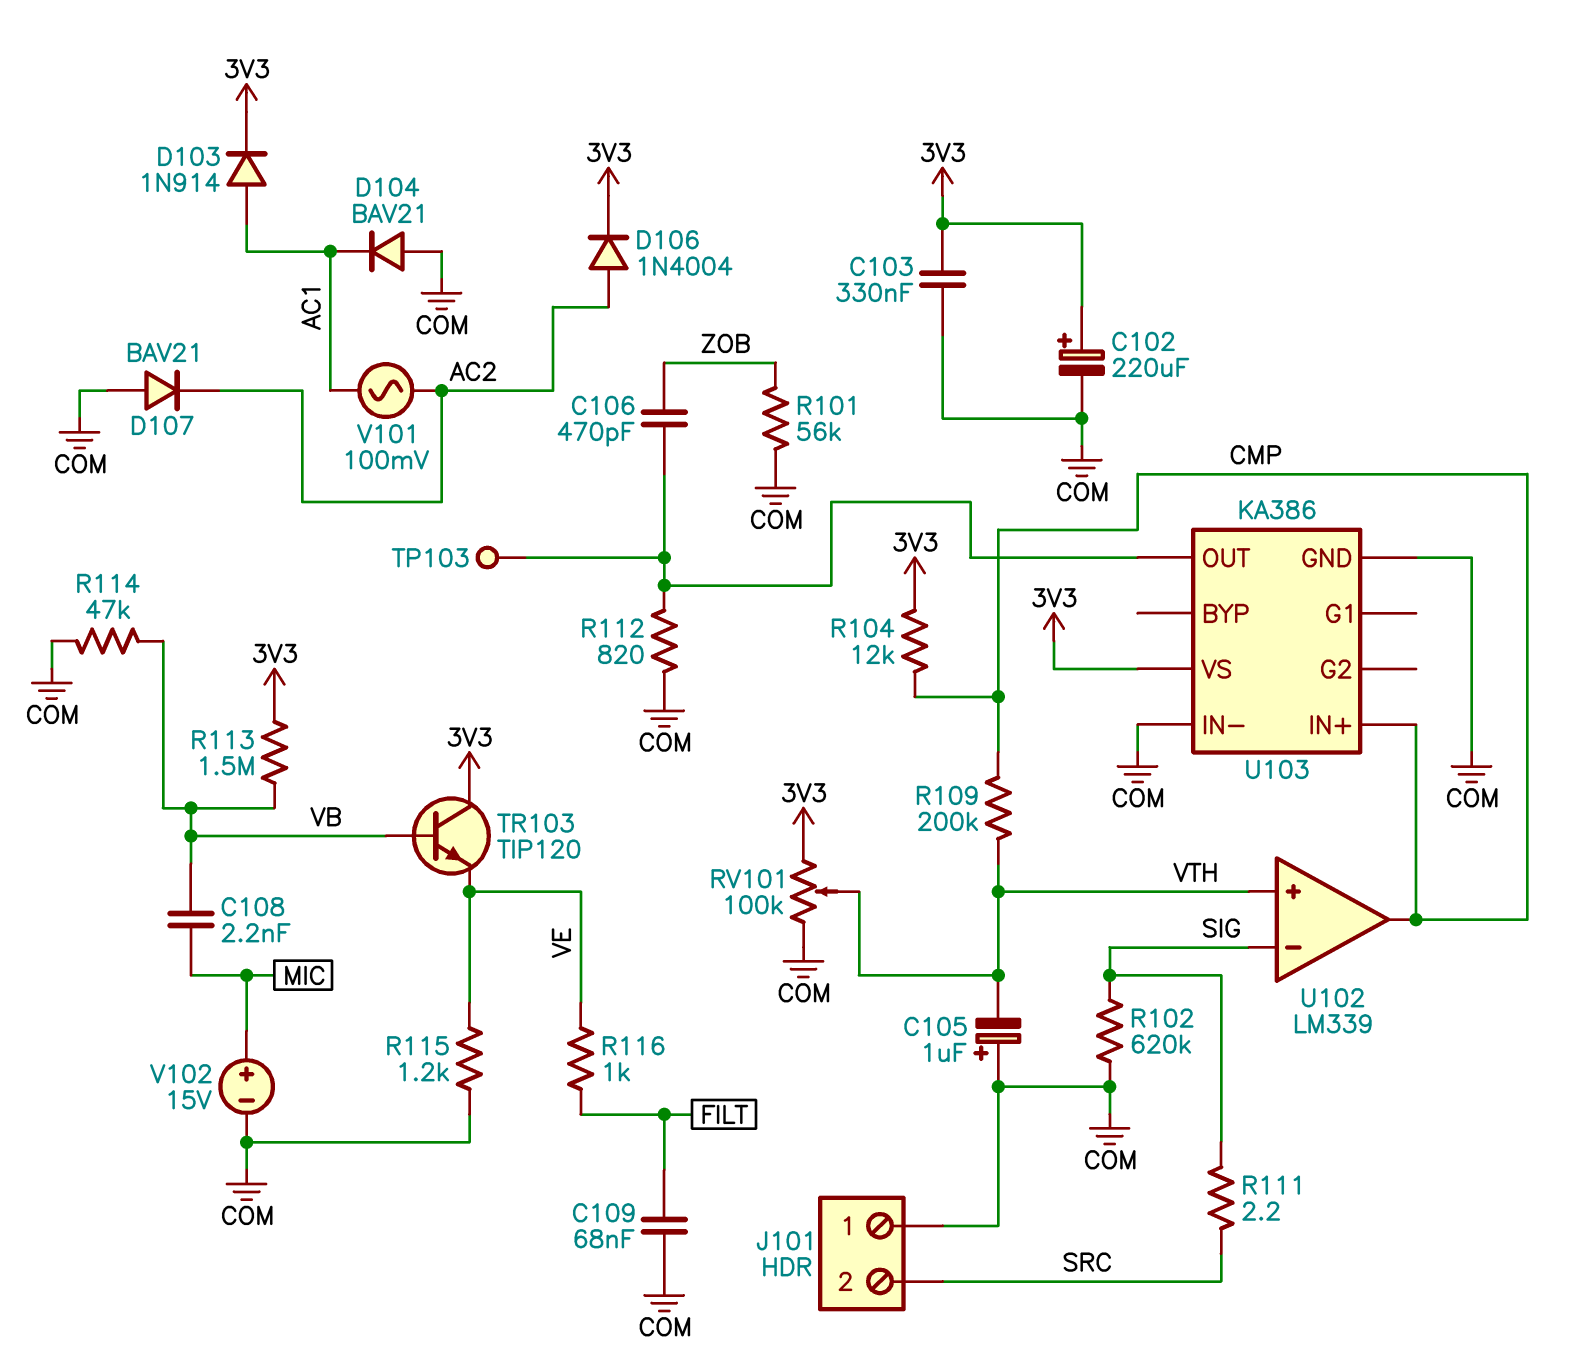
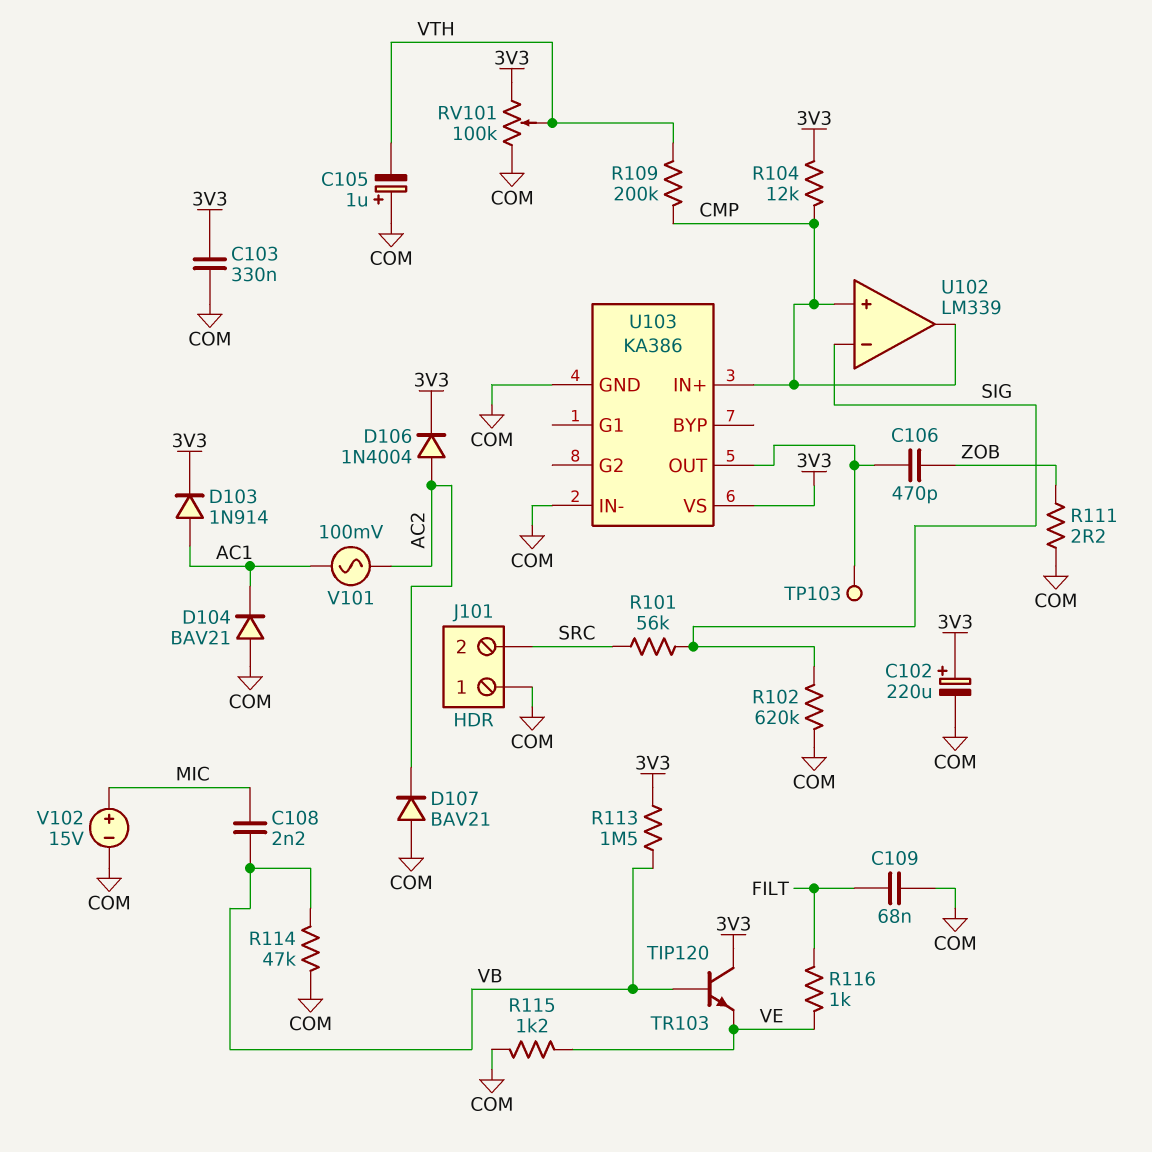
R101: 56k (COM, ZOB) -> 56k (SIG, SRC)
R111: 2.2 (SIG, SRC) -> 2.2 (COM, ZOB)
R112: 820 (COM, U103/OUT) -> none
U102 pin in+: VTH -> CMP

